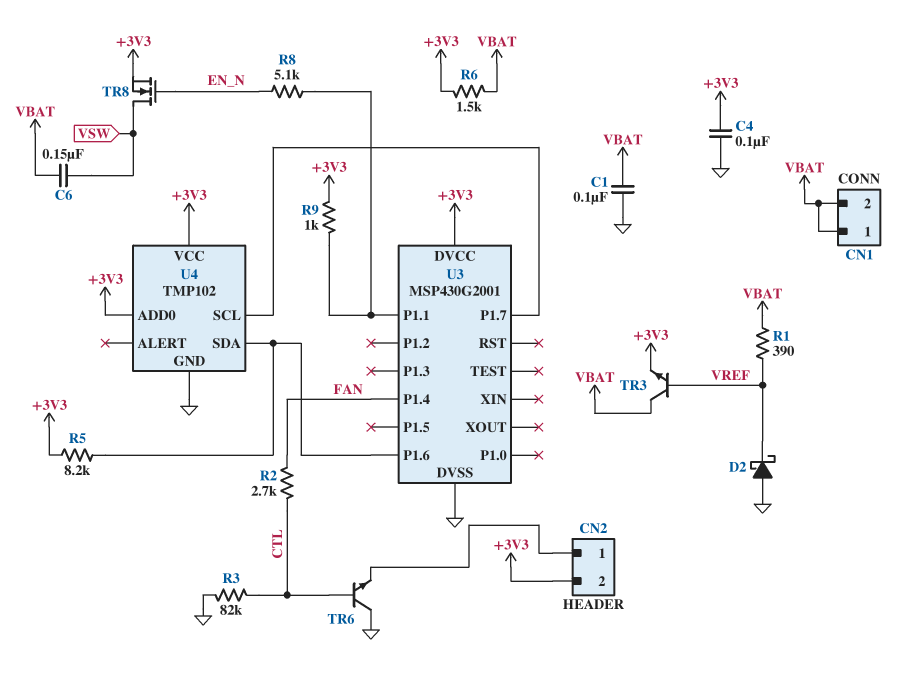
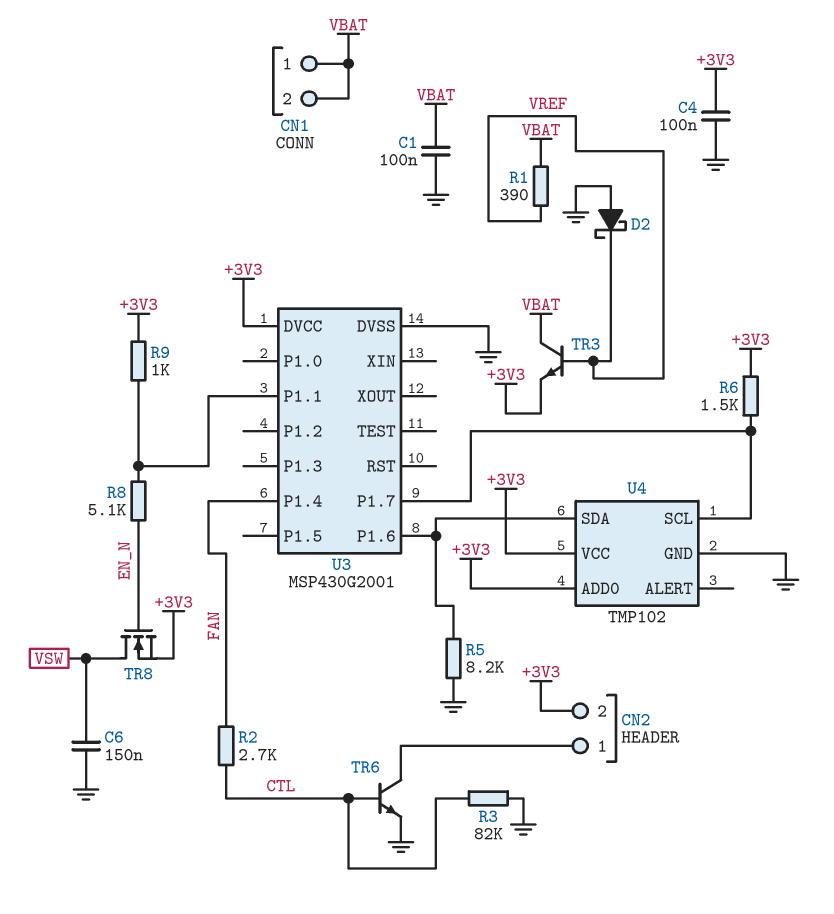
C6: 150nF (VBAT, VSW) -> 150nF (GND, VSW)
R5: 8.2k (+3V3, U3/P1.6) -> 8.2k (GND, U3/P1.6)
R6: 1.5k (+3V3, VBAT) -> 1.5k (+3V3, U3/P1.7)
TR6: NPN (B CTL, C GND, E CN2/1) -> NPN (B CTL, C CN2/1, E GND)

